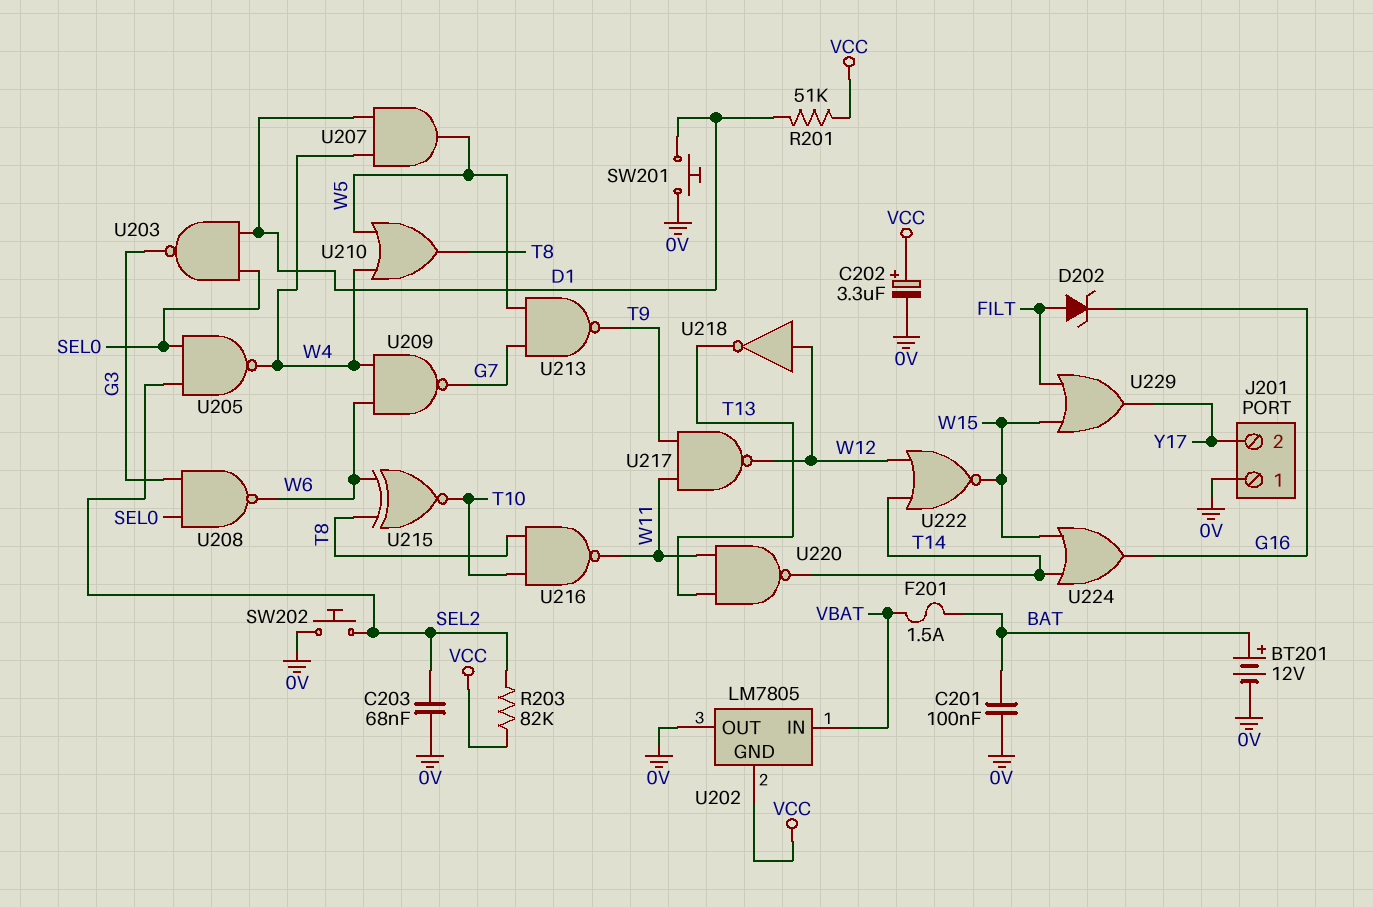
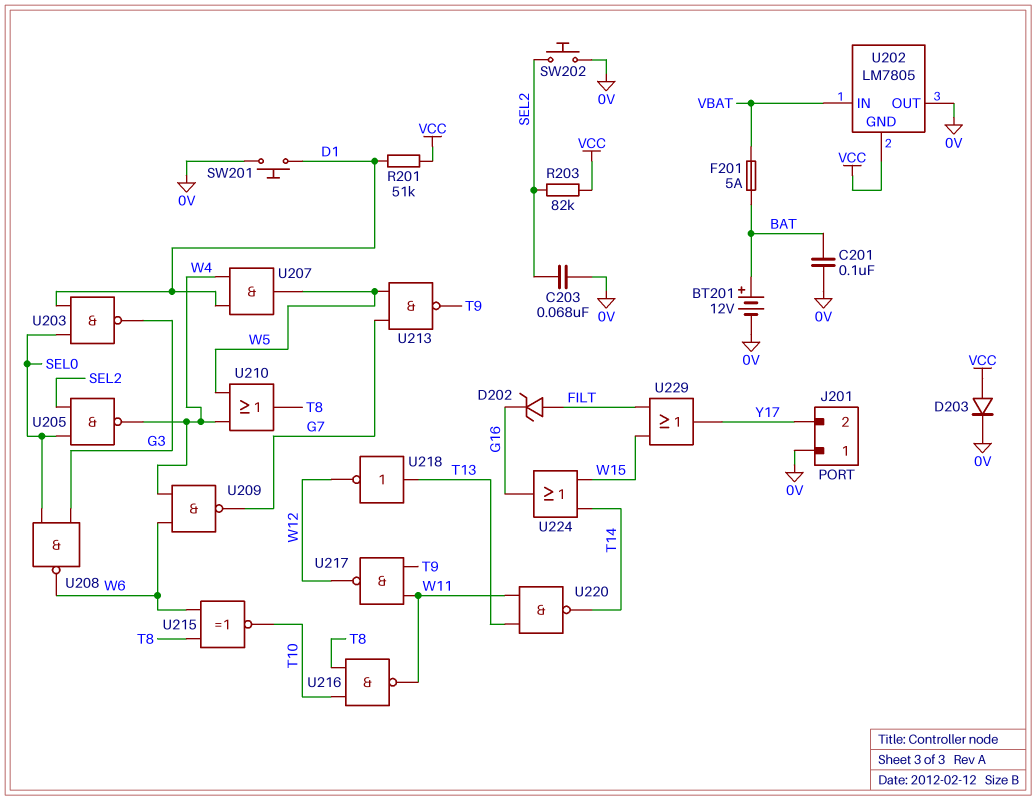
C202: 3.3uF (plus VCC, minus 0V) -> none
D203: none -> diode (A VCC, K 0V)
F201: 1.5A (BAT, VBAT) -> 5A (BAT, VBAT)
U218: NOT (in W12, out T13) -> NOT (in T13, out W12)
U222: NOR (in T14, in W12, out W15) -> none

